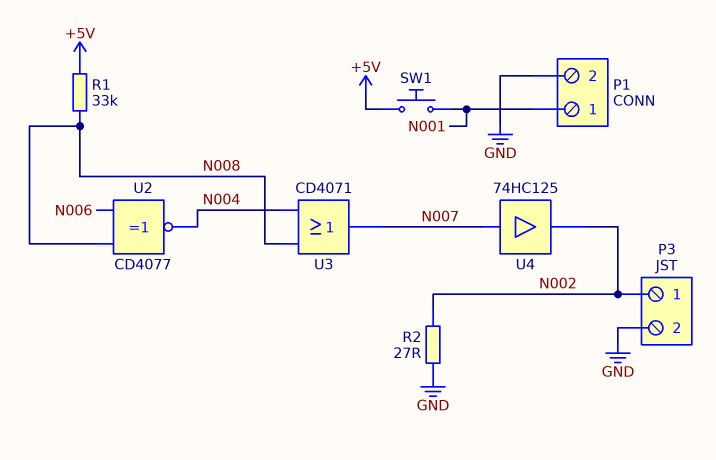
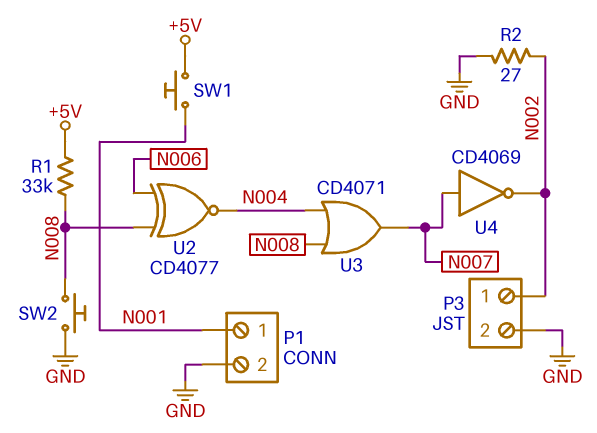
SW2: none -> button (GND, N008)
U4: buffer 74HC125 (in N007, out N002) -> NOT CD4069 (in N007, out N002)

